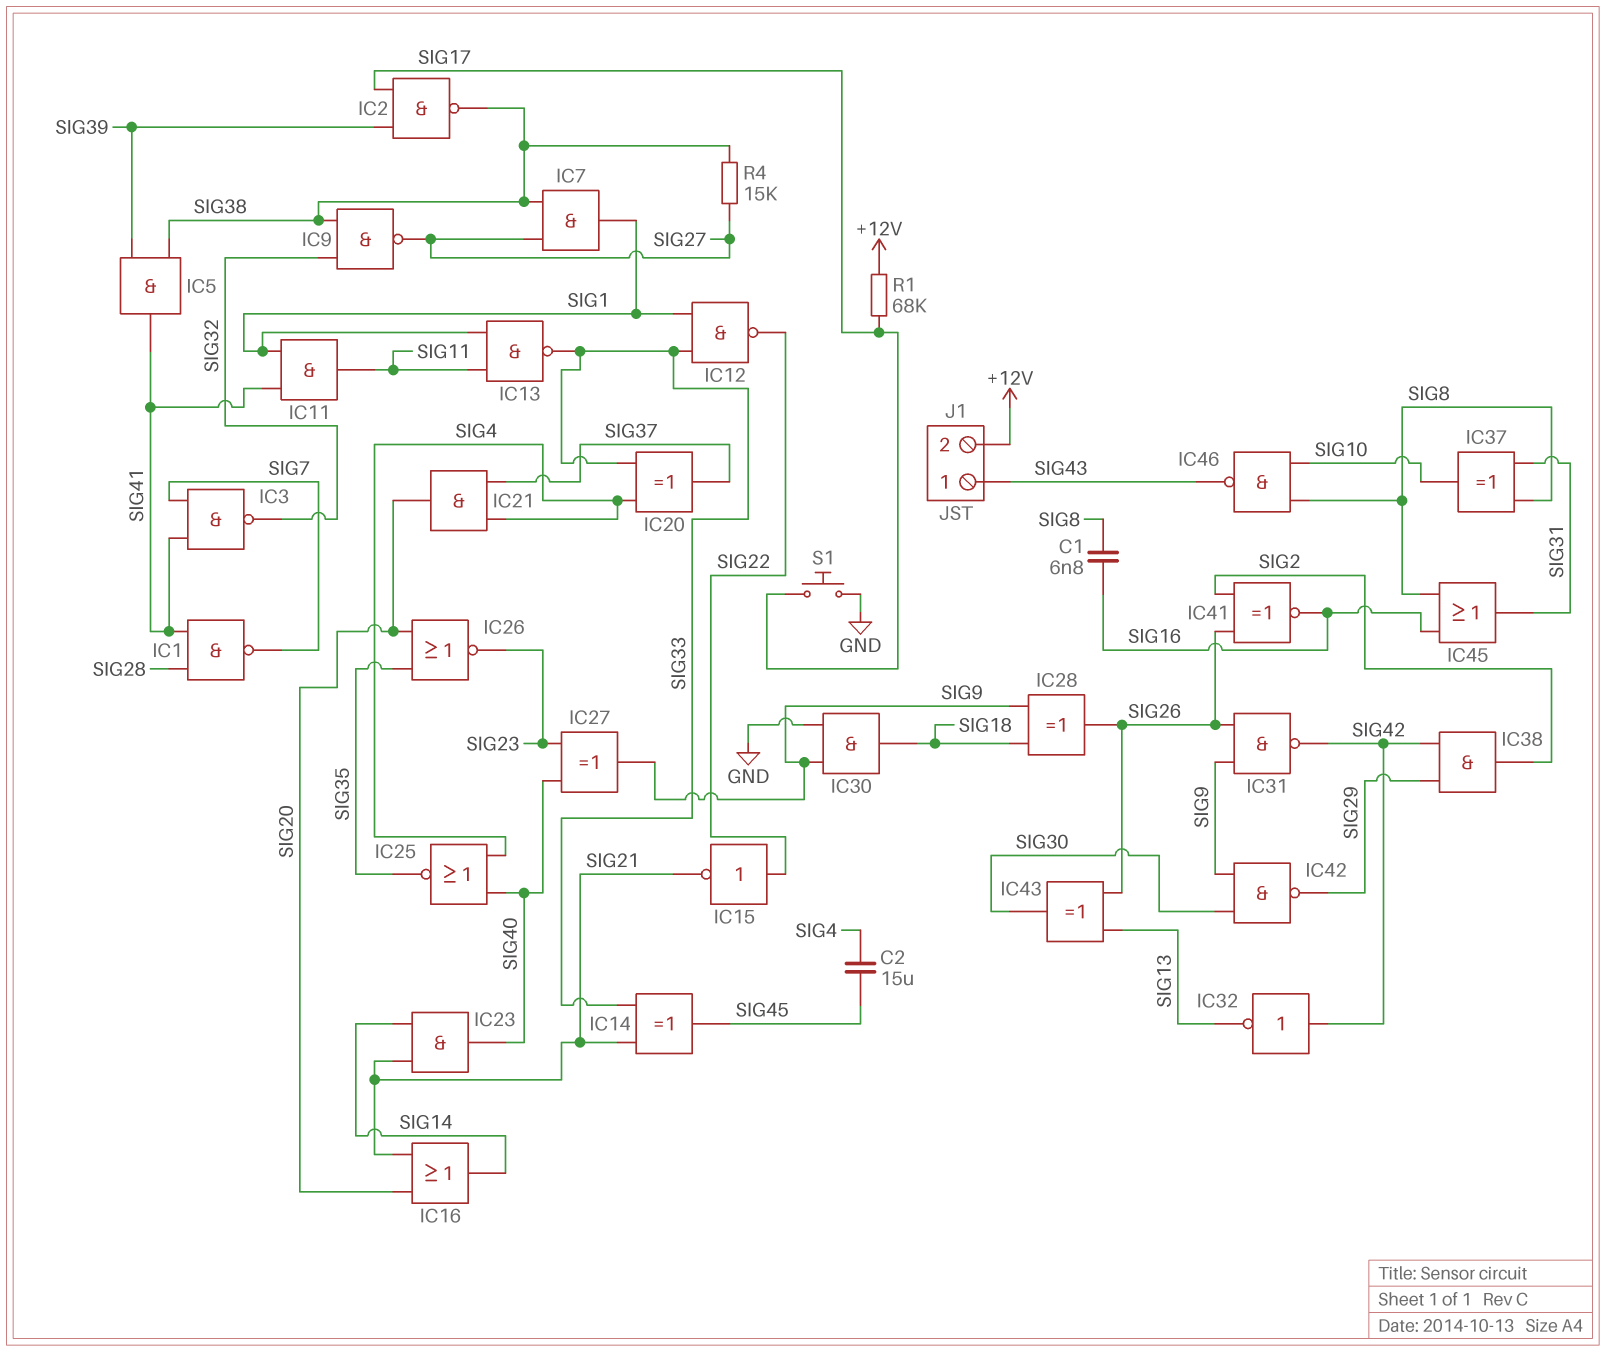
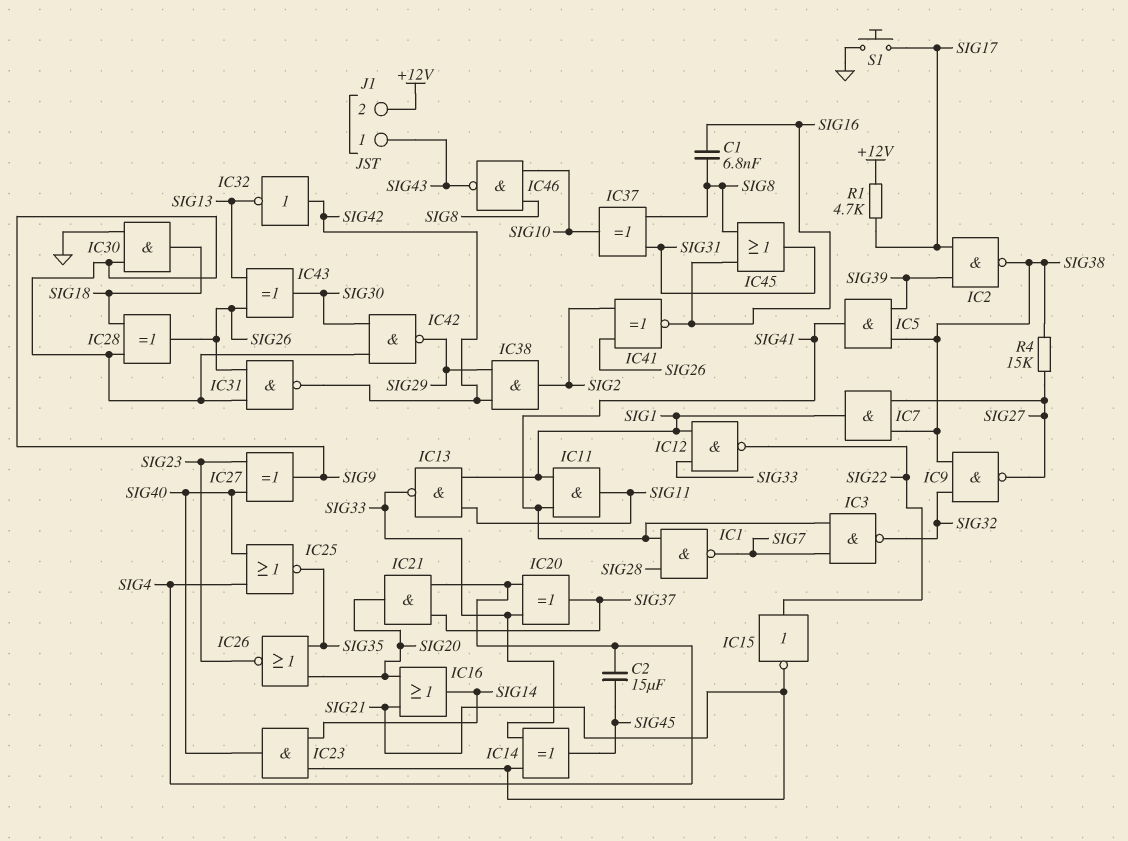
R1: 68k (+12V, SIG17) -> 4.7k (+12V, SIG17)

